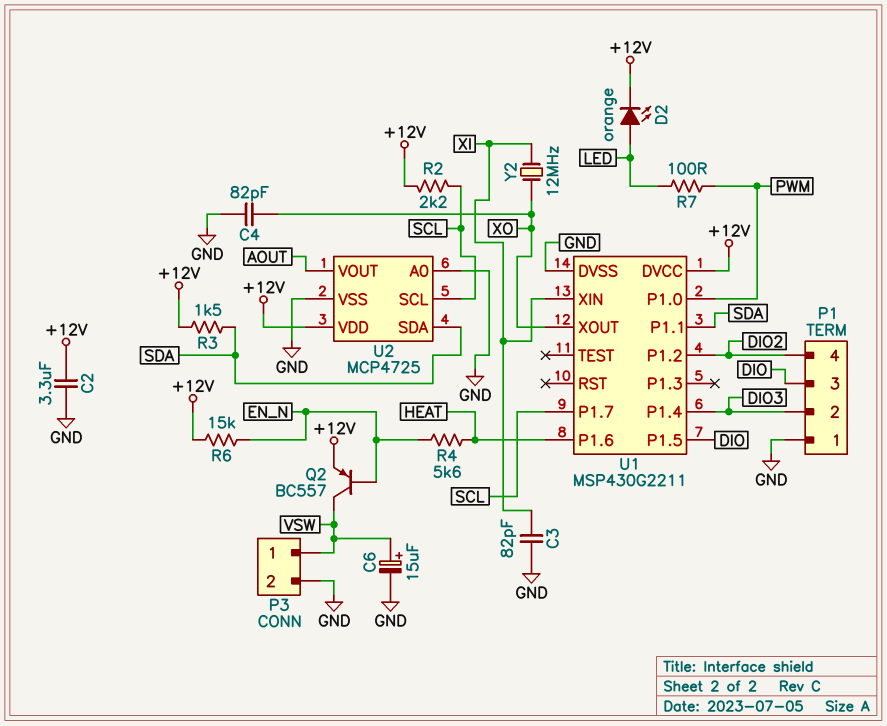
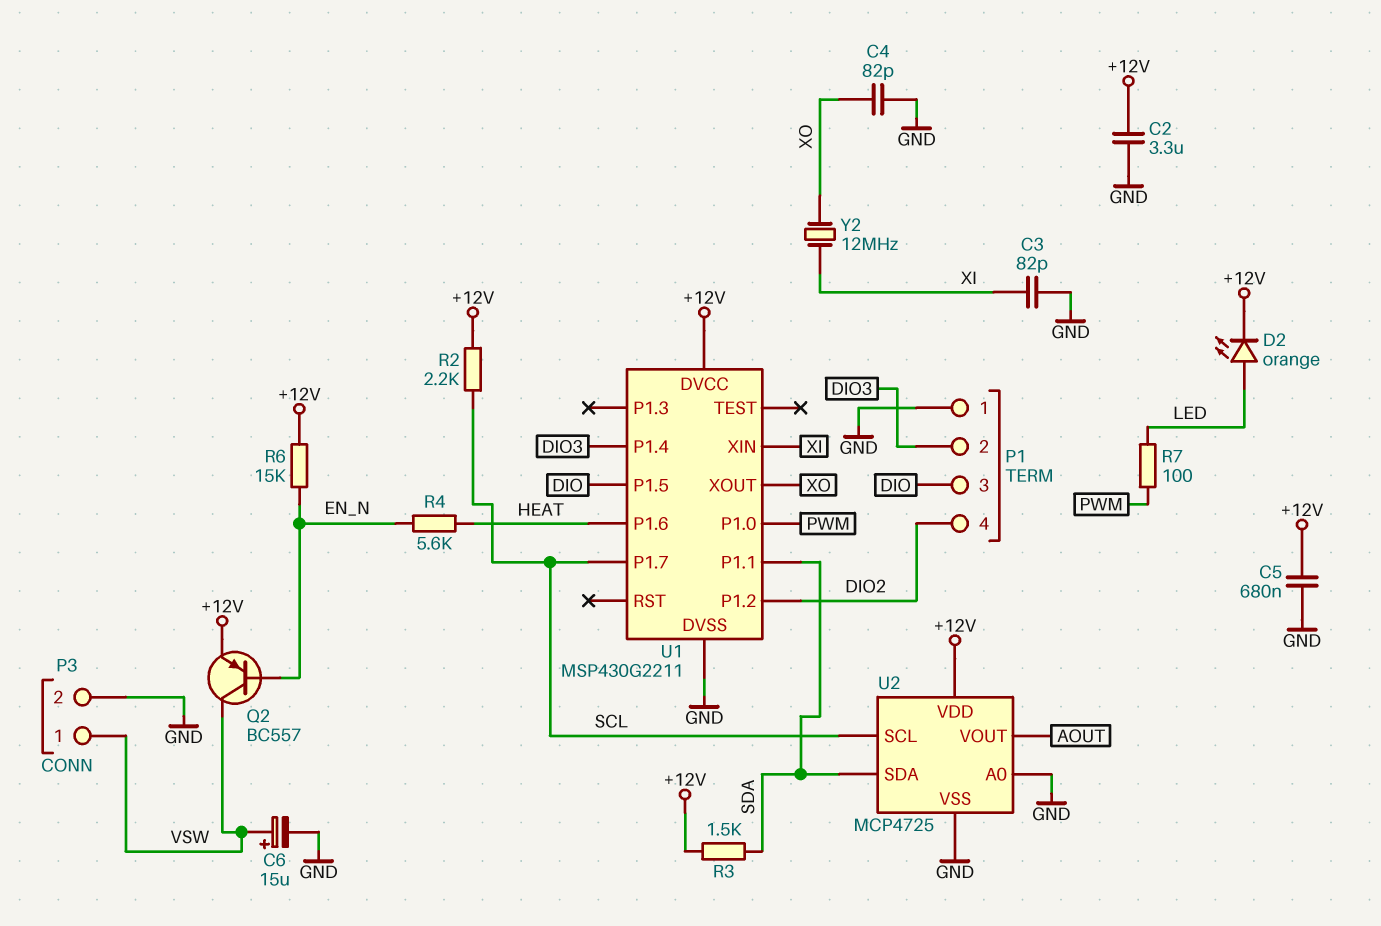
C5: none -> 680nF (+12V, GND)

